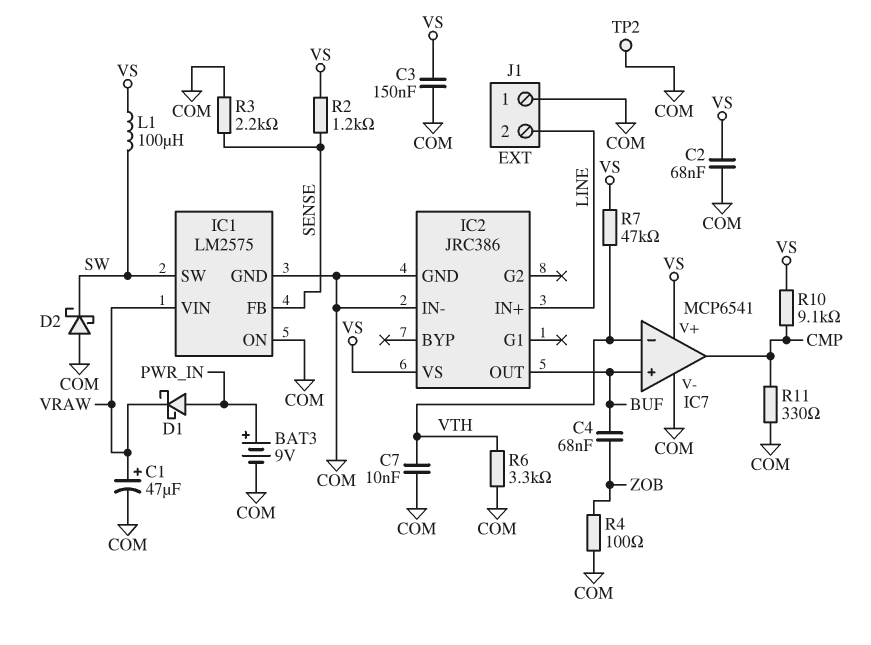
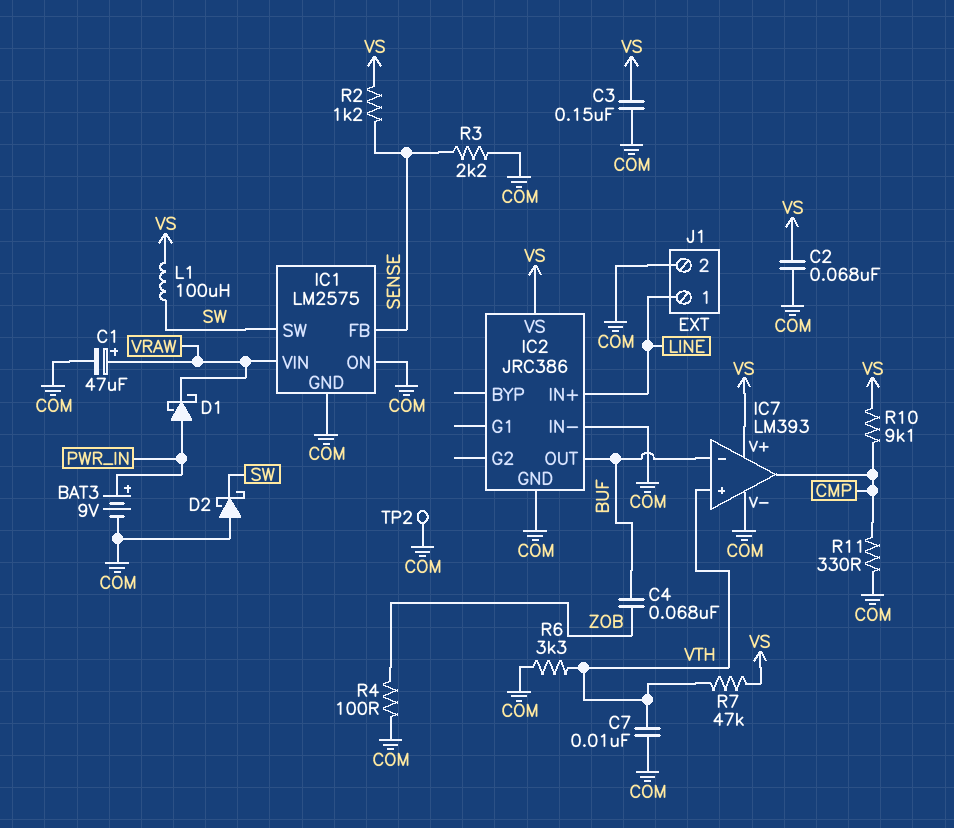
IC7: MCP6541 -> LM393
IC7 pin in+: BUF -> VTH
IC7 pin in-: VTH -> BUF
J1 pin 1: COM -> LINE
J1 pin 2: LINE -> COM

